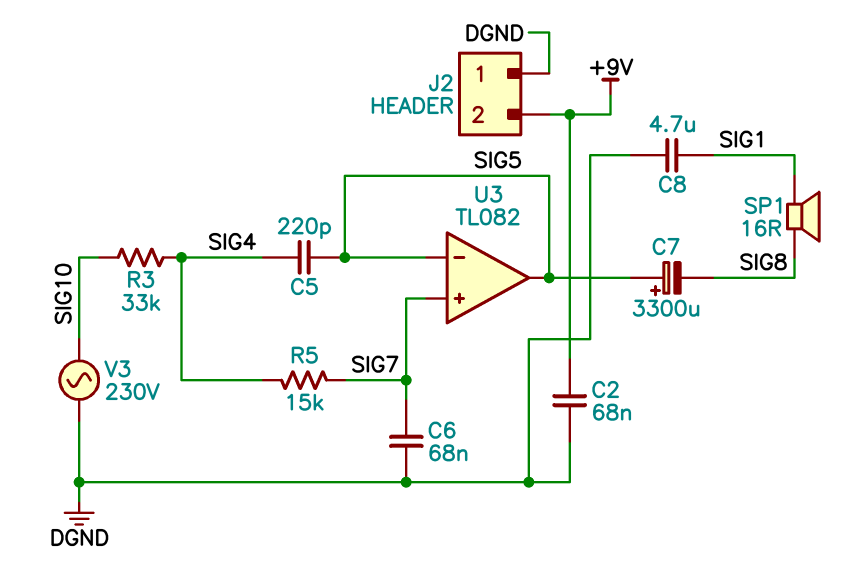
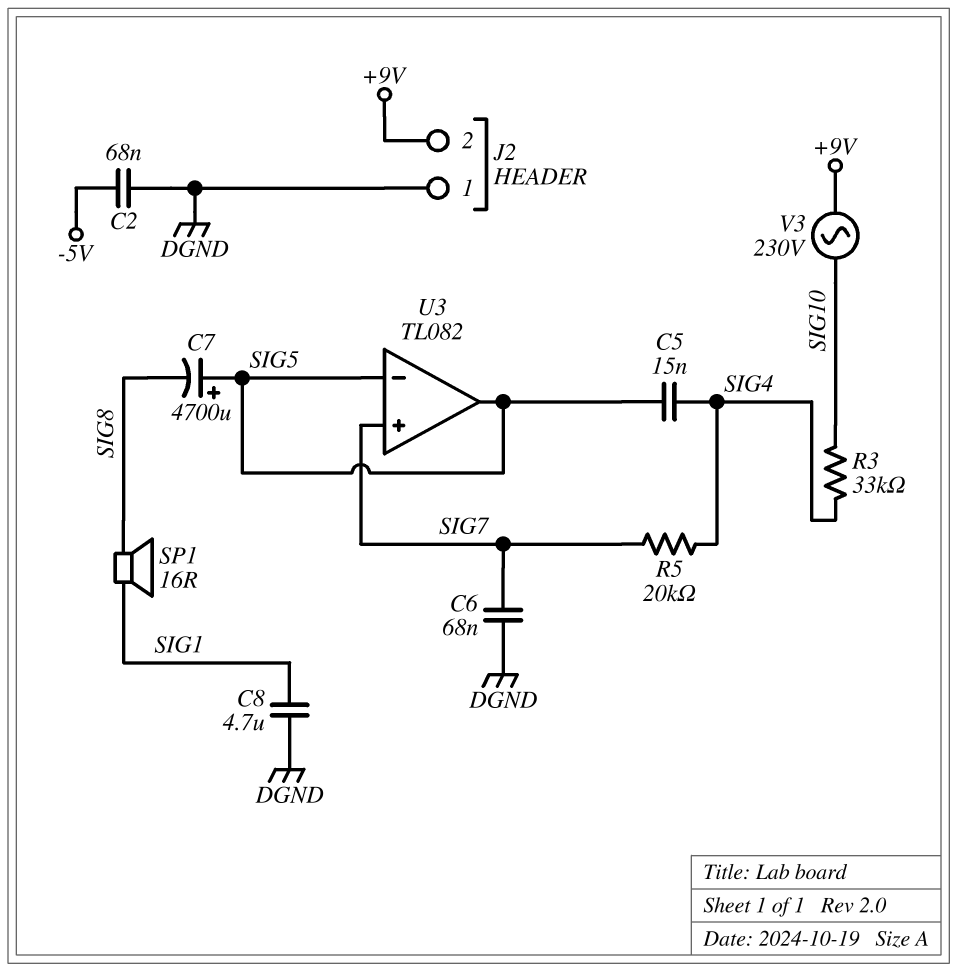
C2: 68nF (+9V, DGND) -> 68nF (-5V, DGND)
C5: 220pF (SIG4, SIG5) -> 15nF (SIG4, SIG5)
C7: 3300uF (plus SIG5, minus SIG8) -> 4700uF (plus SIG5, minus SIG8)
R5: 15k (SIG4, SIG7) -> 20k (SIG4, SIG7)
V3: AC 230V (DGND, SIG10) -> AC 230V (+9V, SIG10)

